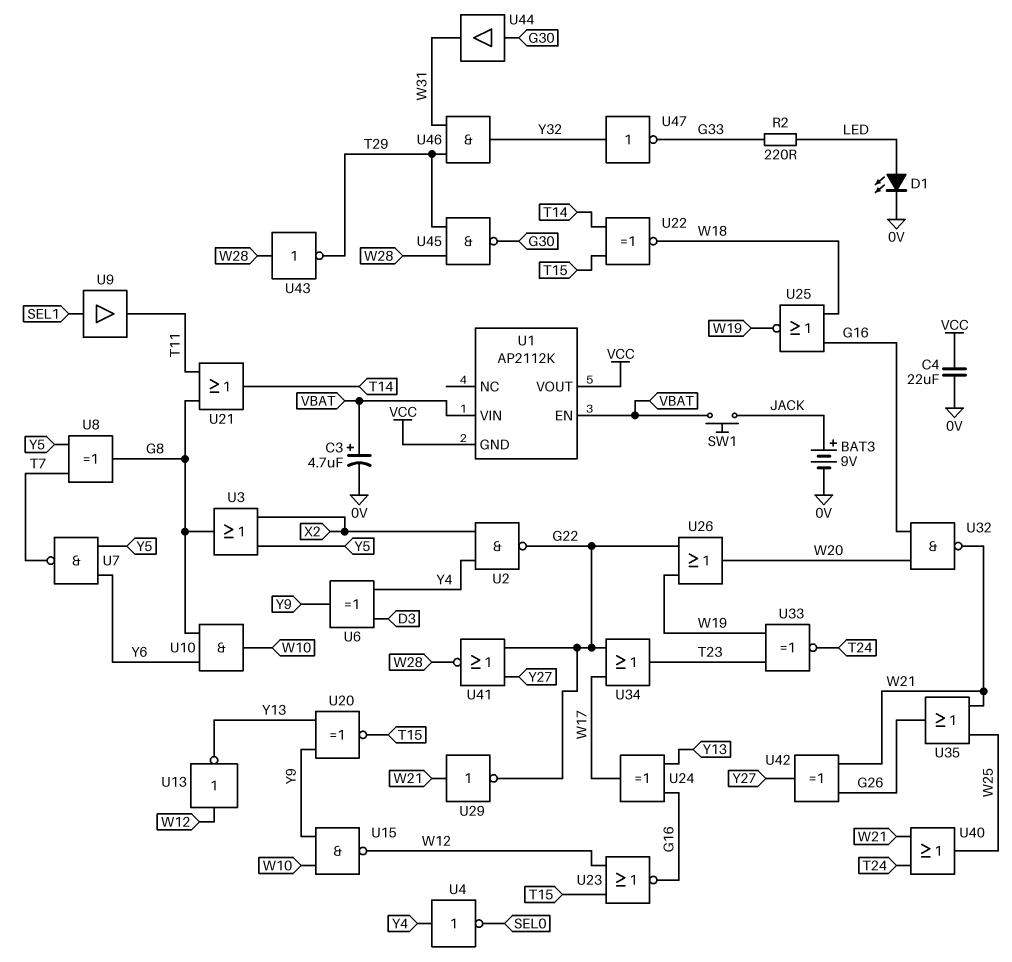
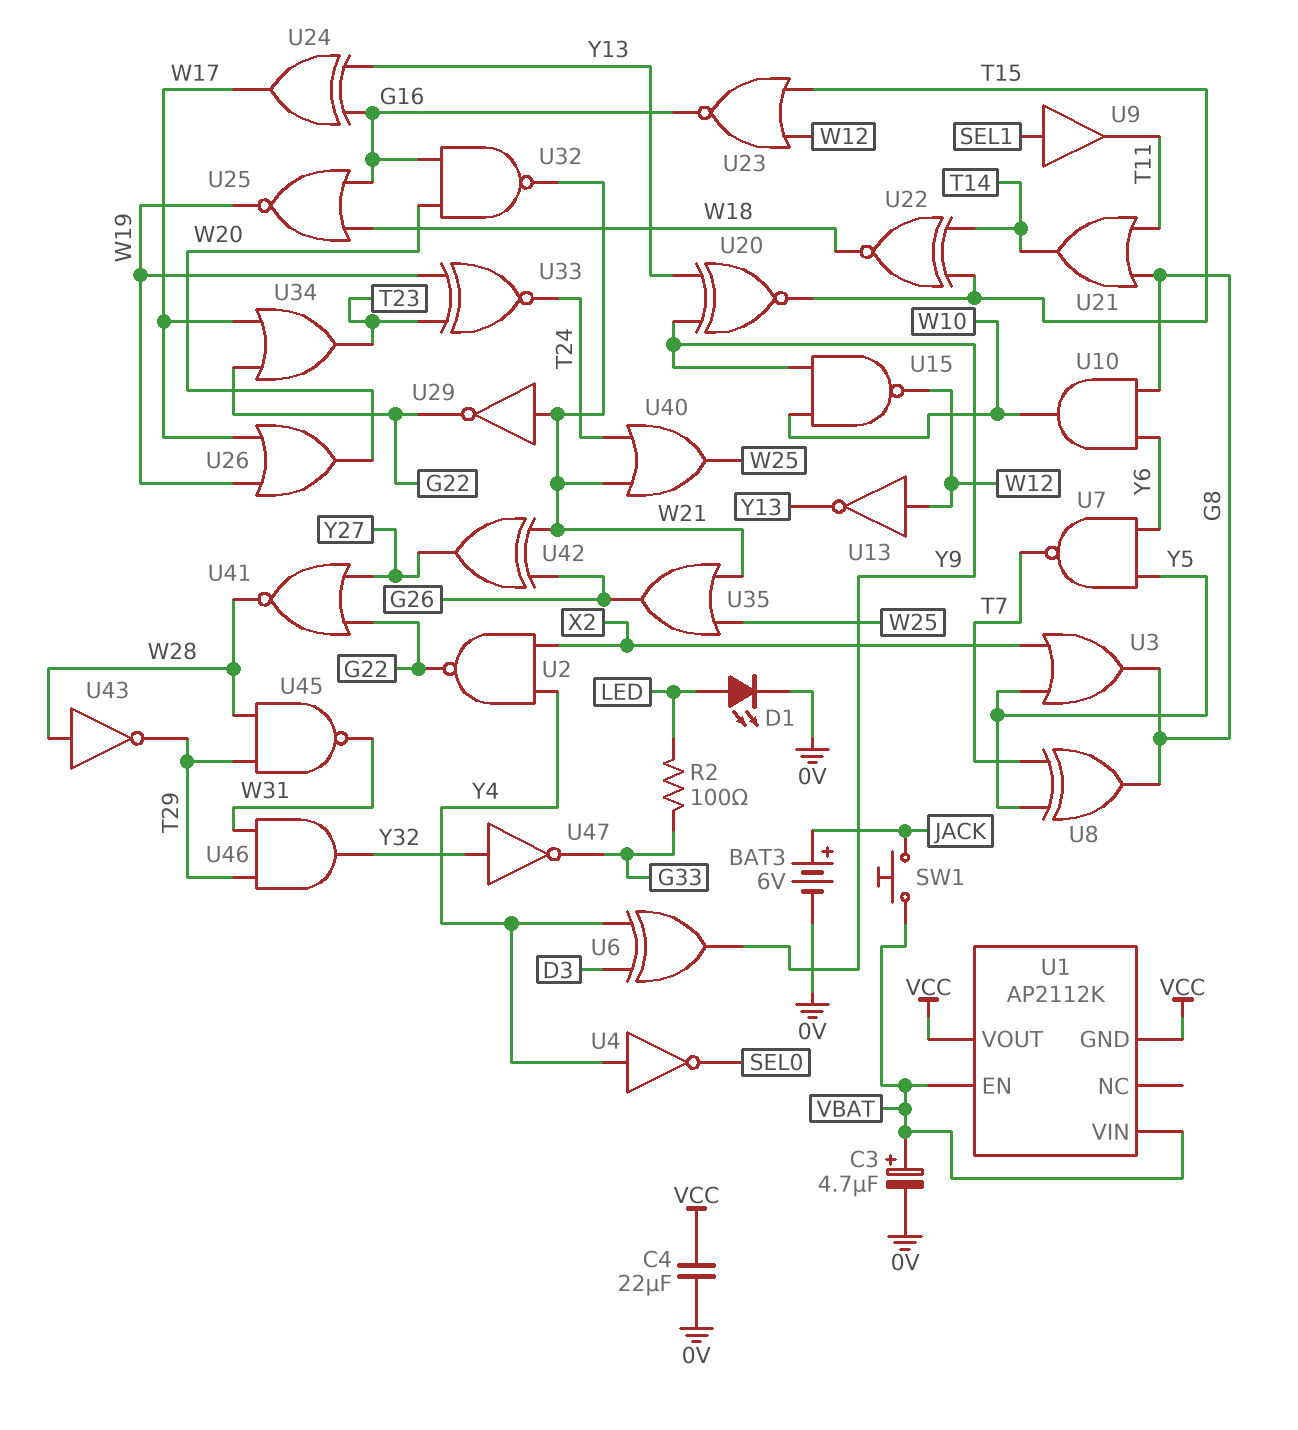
BAT3: 9V (plus JACK, minus 0V) -> 6V (plus JACK, minus 0V)
R2: 220 (G33, LED) -> 100 (G33, LED)
U26: OR (in G22, in W19, out W20) -> OR (in W17, in W19, out W20)
U44: buffer (in G30, out W31) -> none
U45: NAND (in T29, in W28, out G30) -> NAND (in T29, in W28, out W31)

